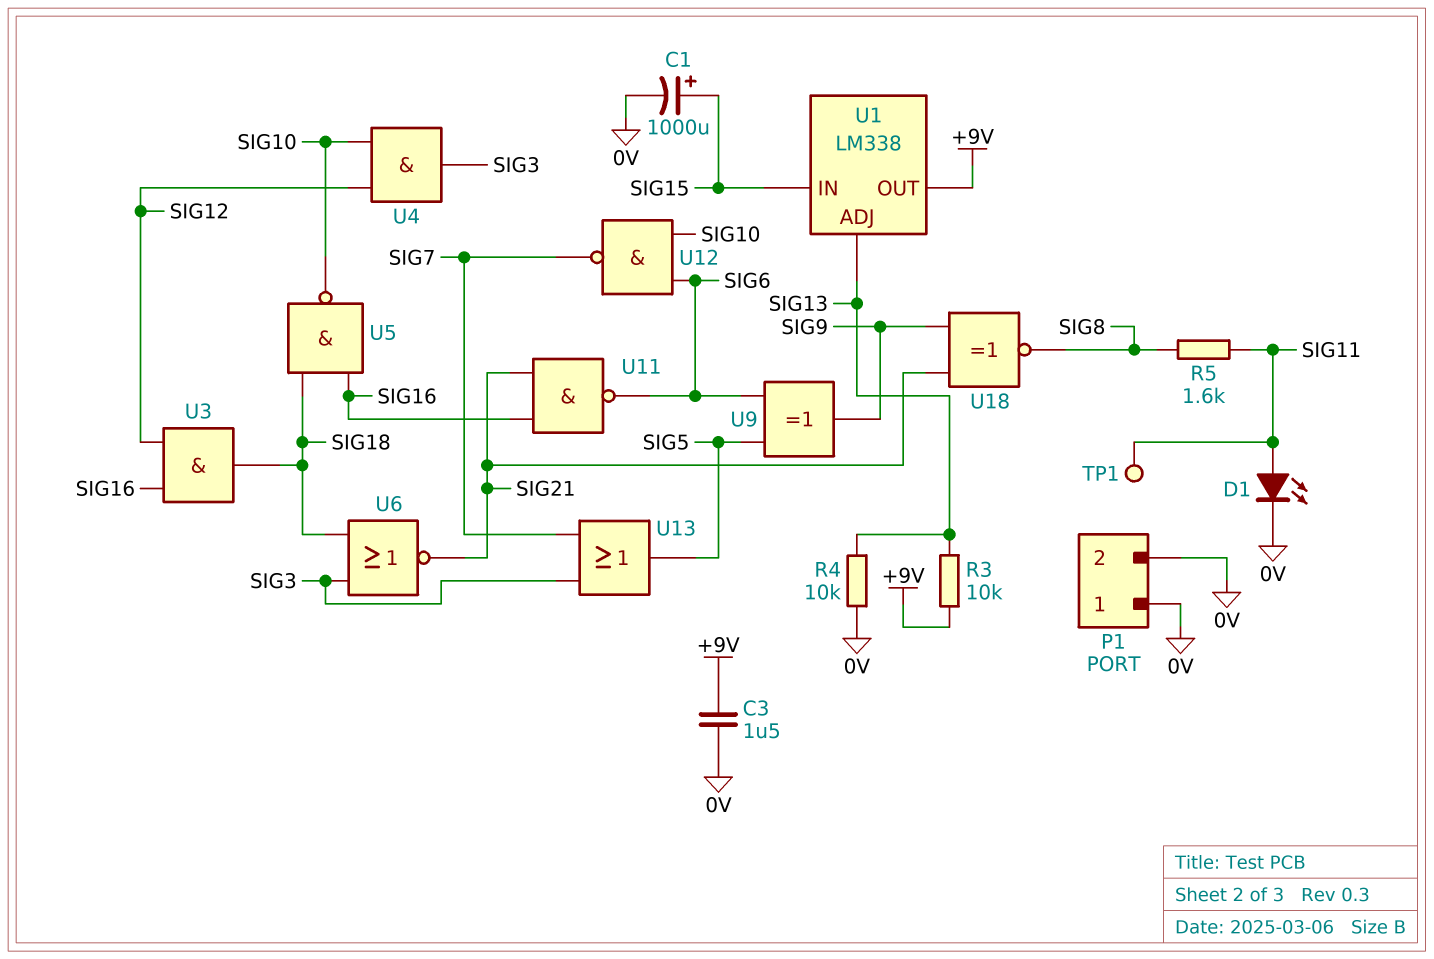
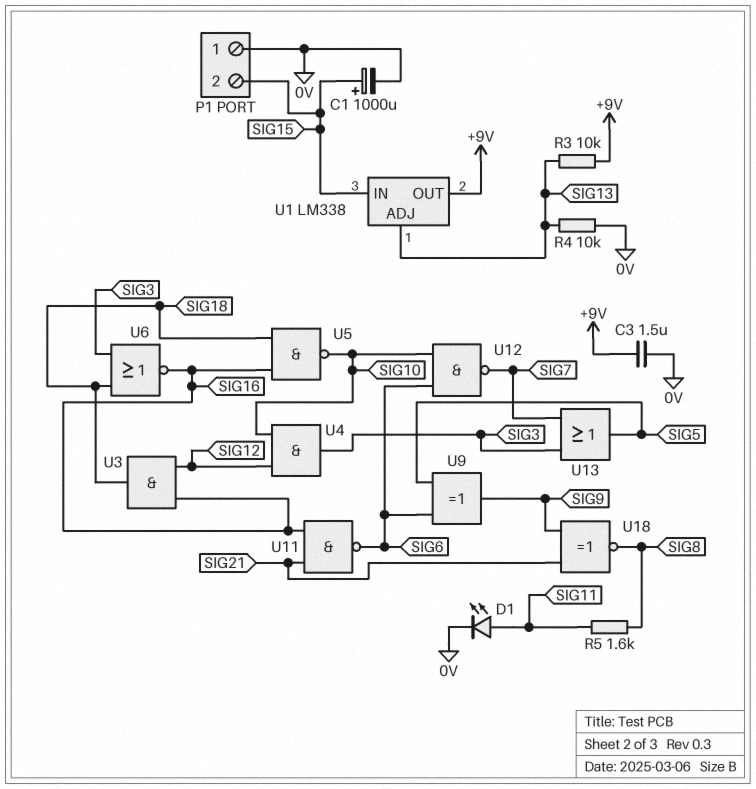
P1 pin 2: 0V -> SIG15
TP1: test point (SIG11) -> none
U6: NOR (in SIG3, in SIG18, out SIG21) -> NOR (in SIG3, in SIG18, out SIG16)

